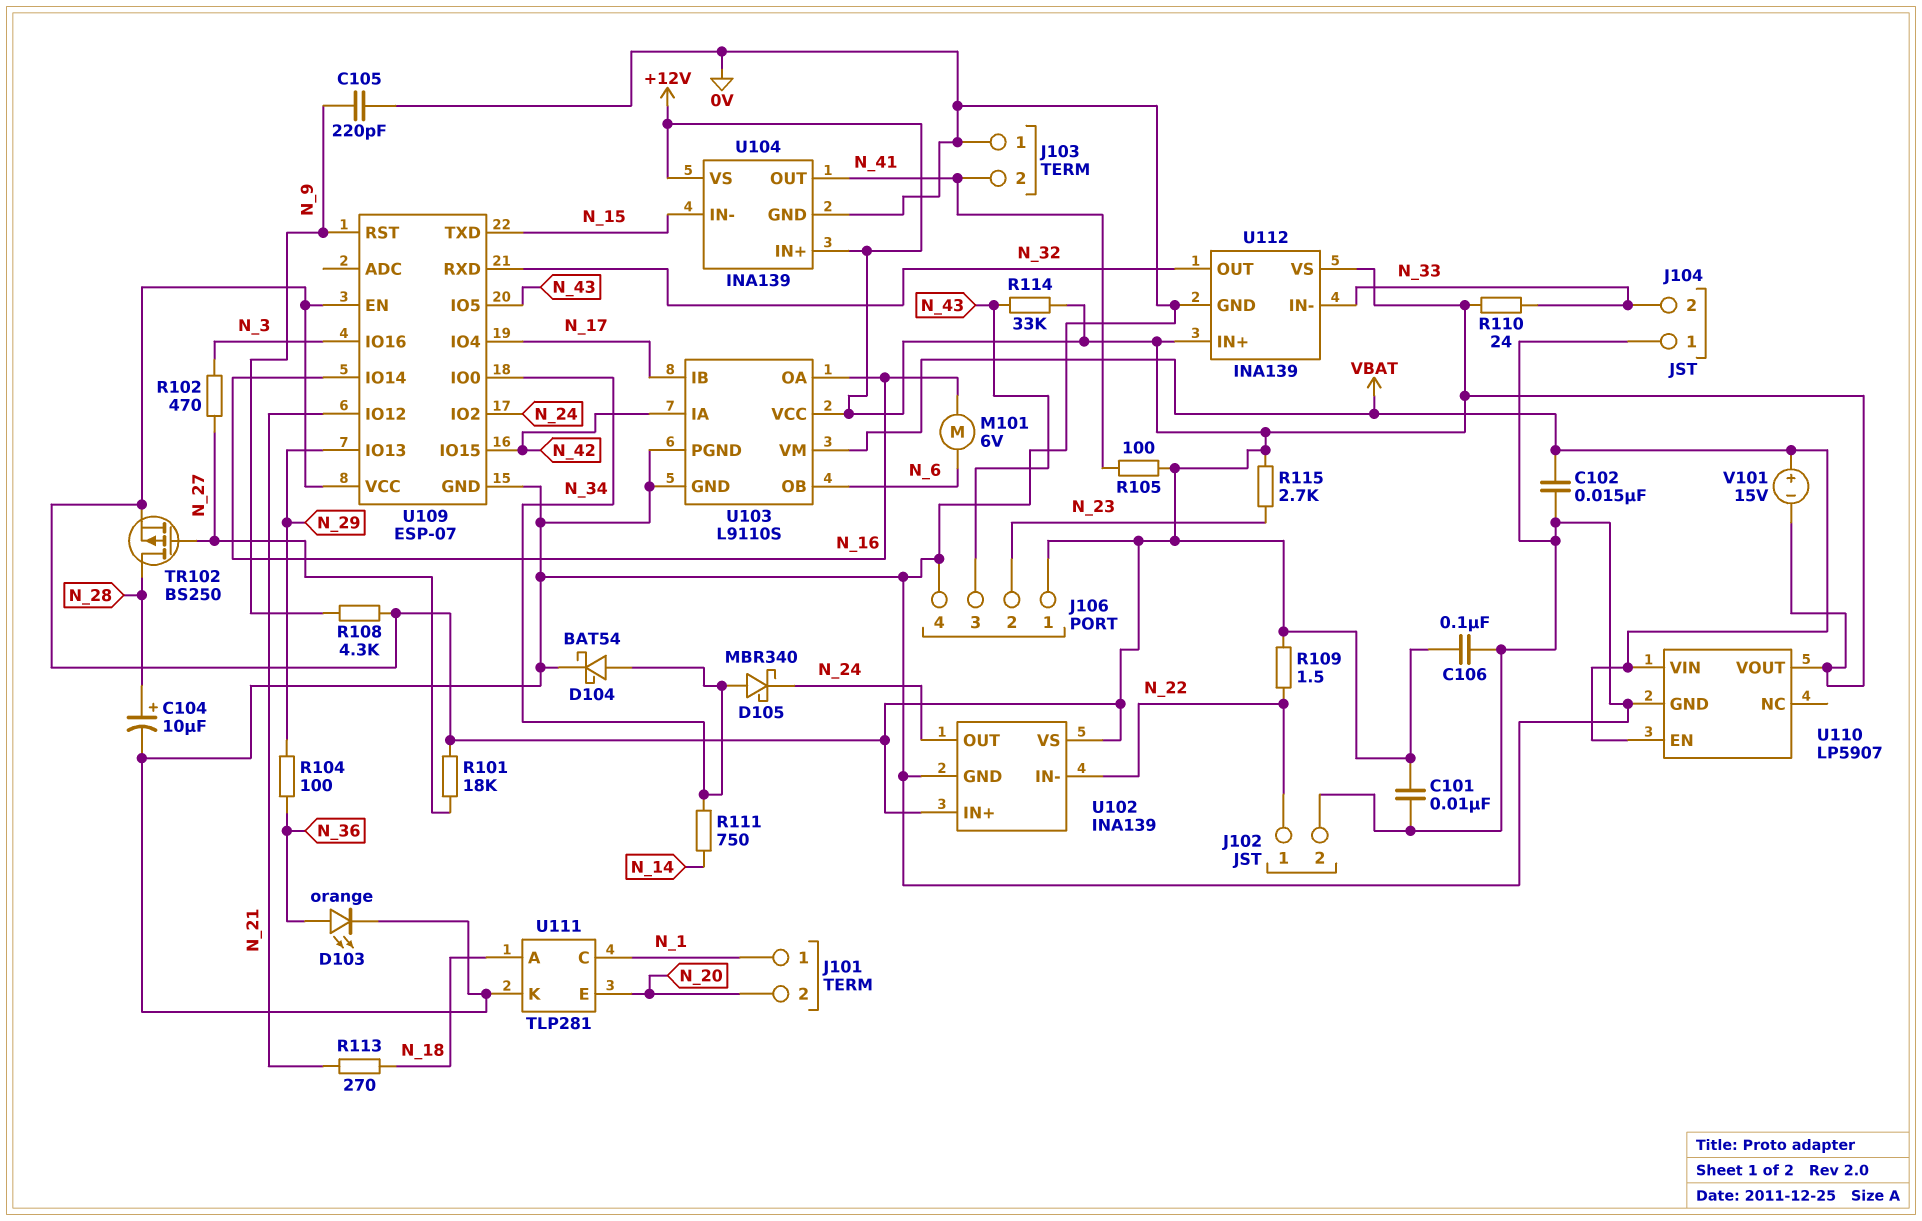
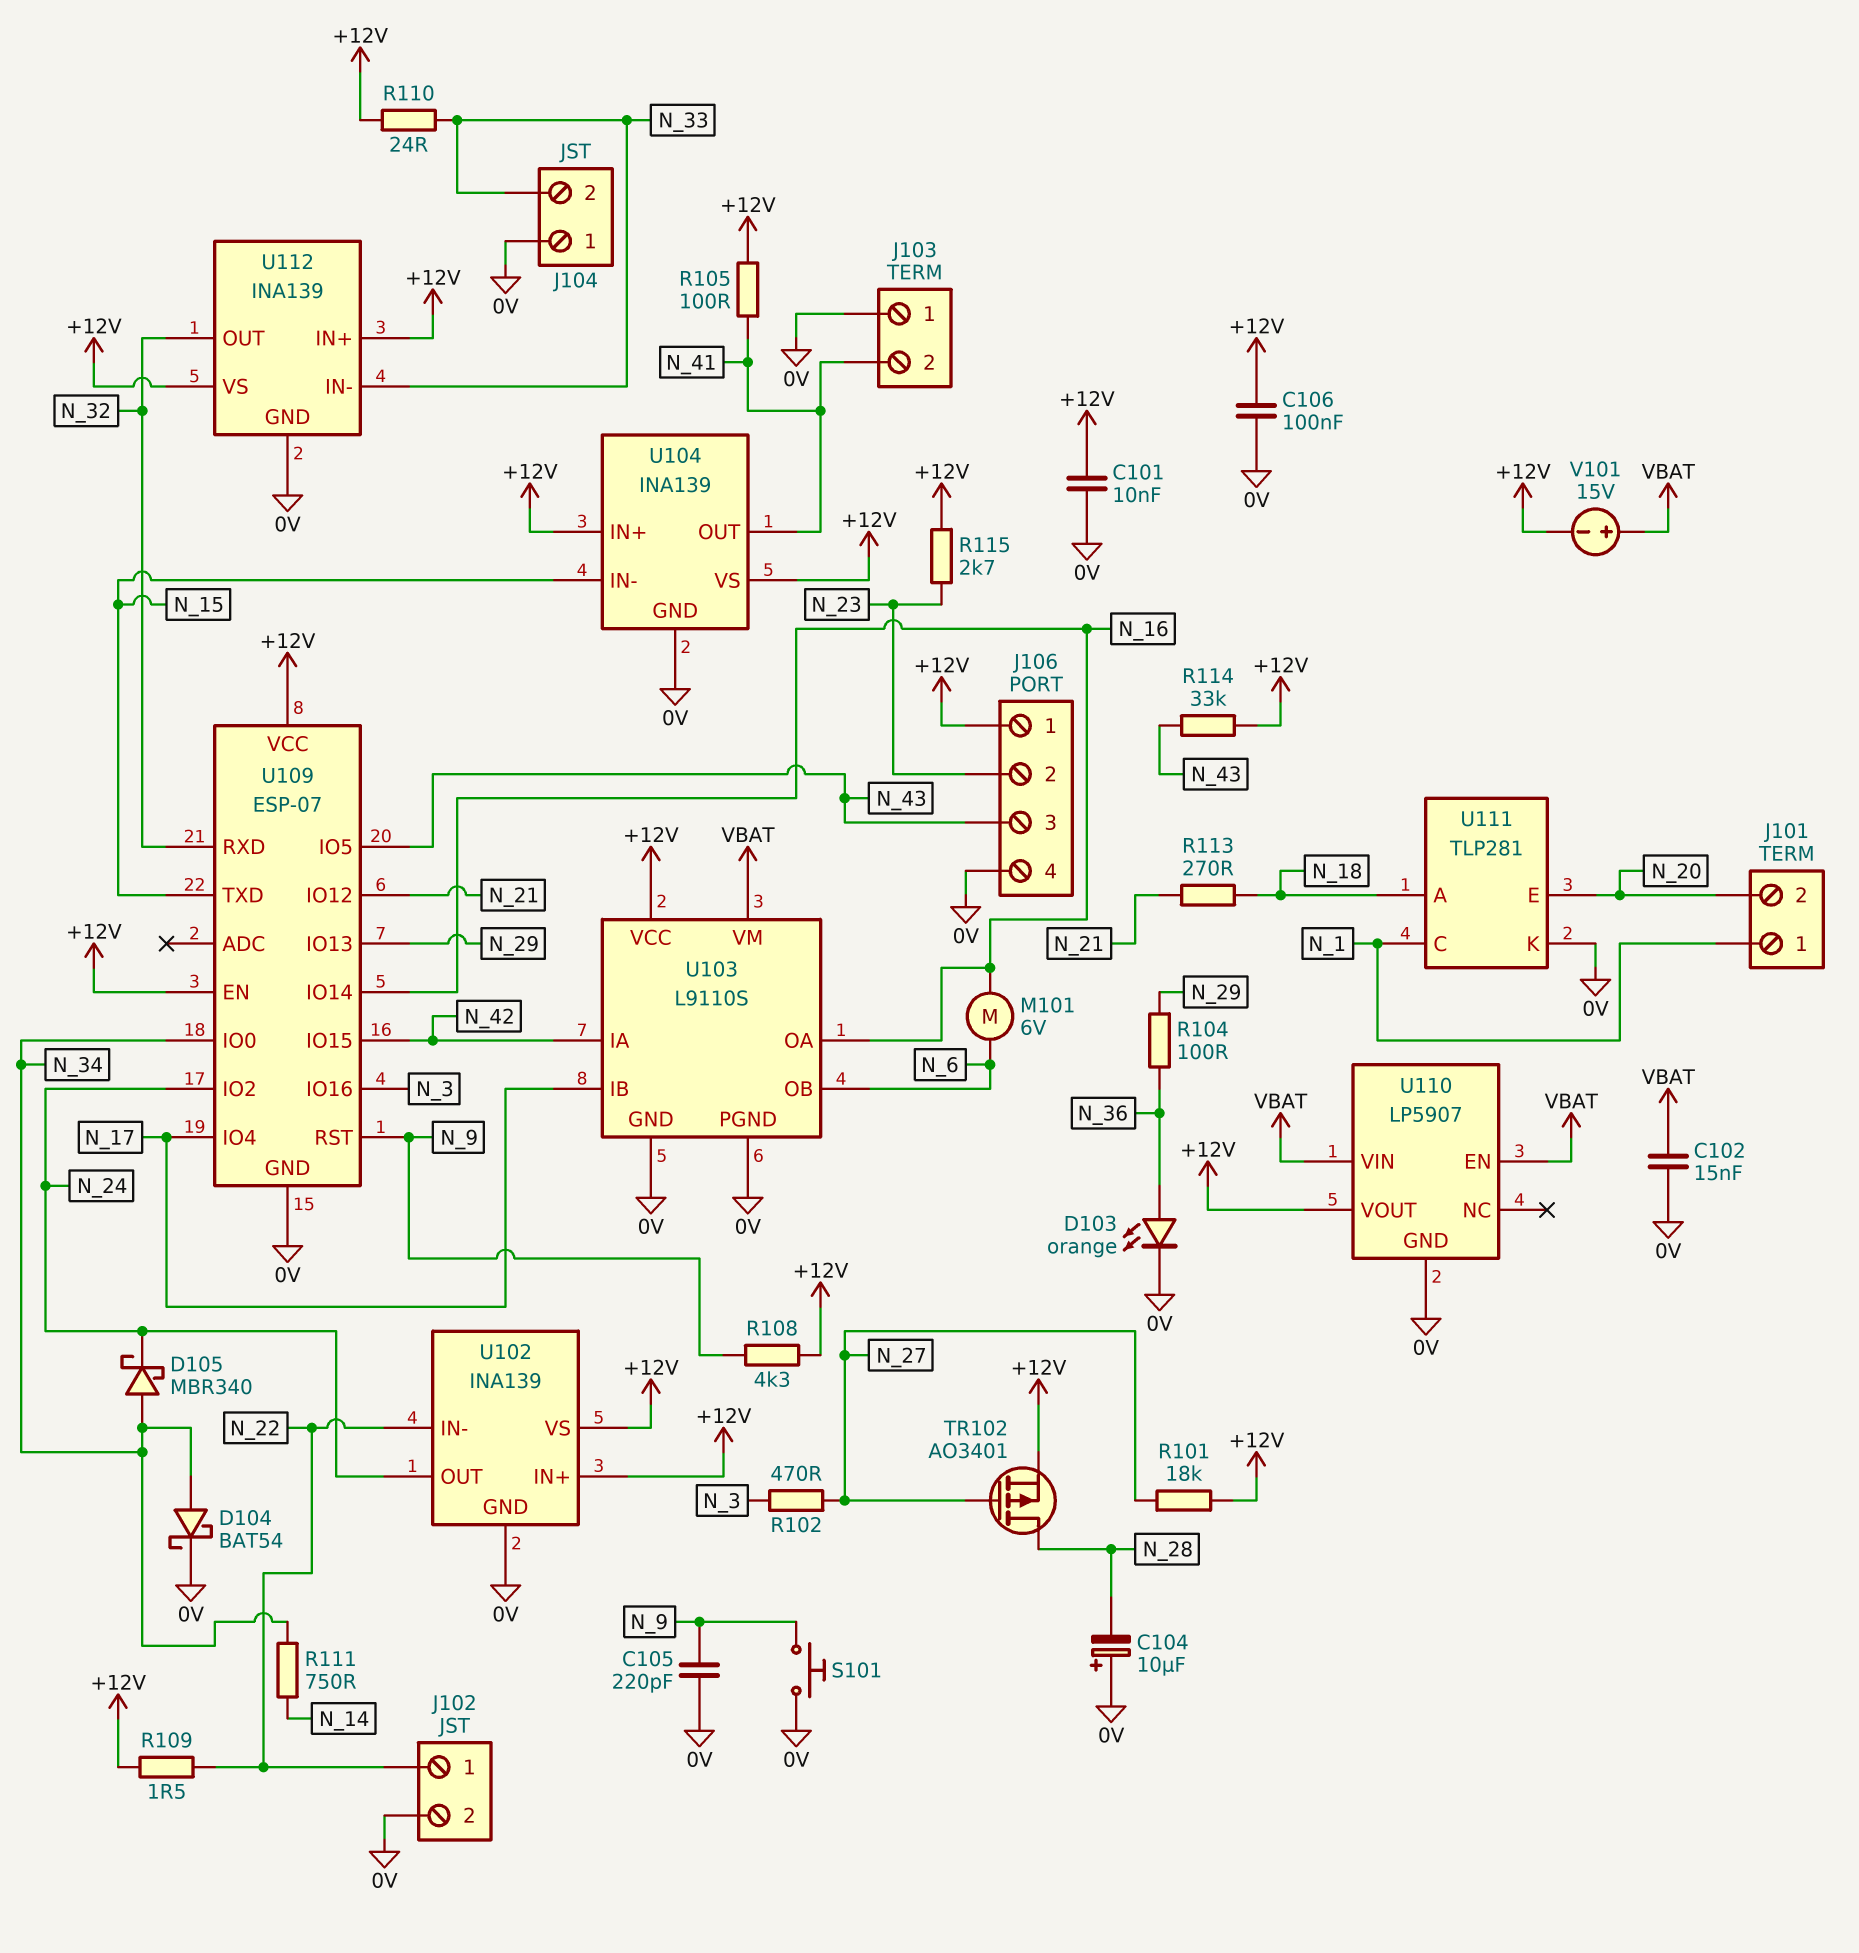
C104: 10uF (plus N_28, minus 0V) -> 10uF (plus 0V, minus N_28)
S101: none -> button (0V, N_9)
TR102: PMOS BS250 (G N_27, D N_28, S +12V) -> PMOS AO3401 (G N_27, D N_28, S +12V)

